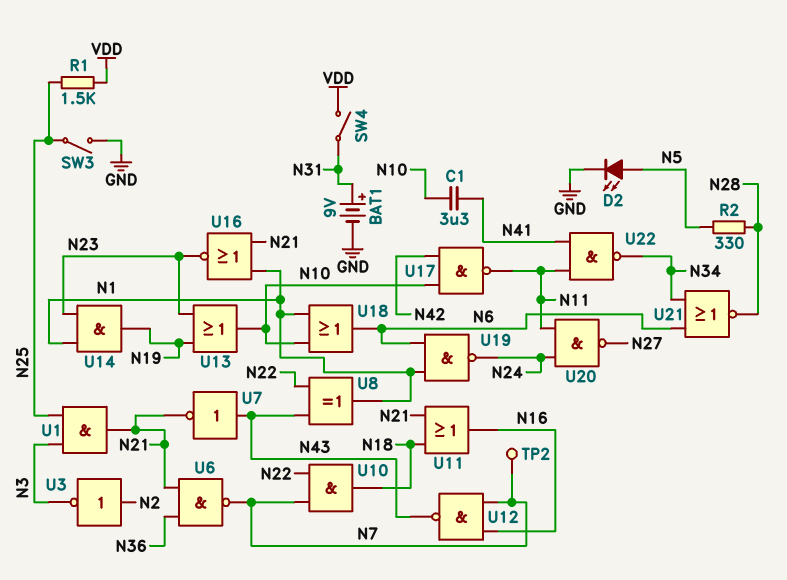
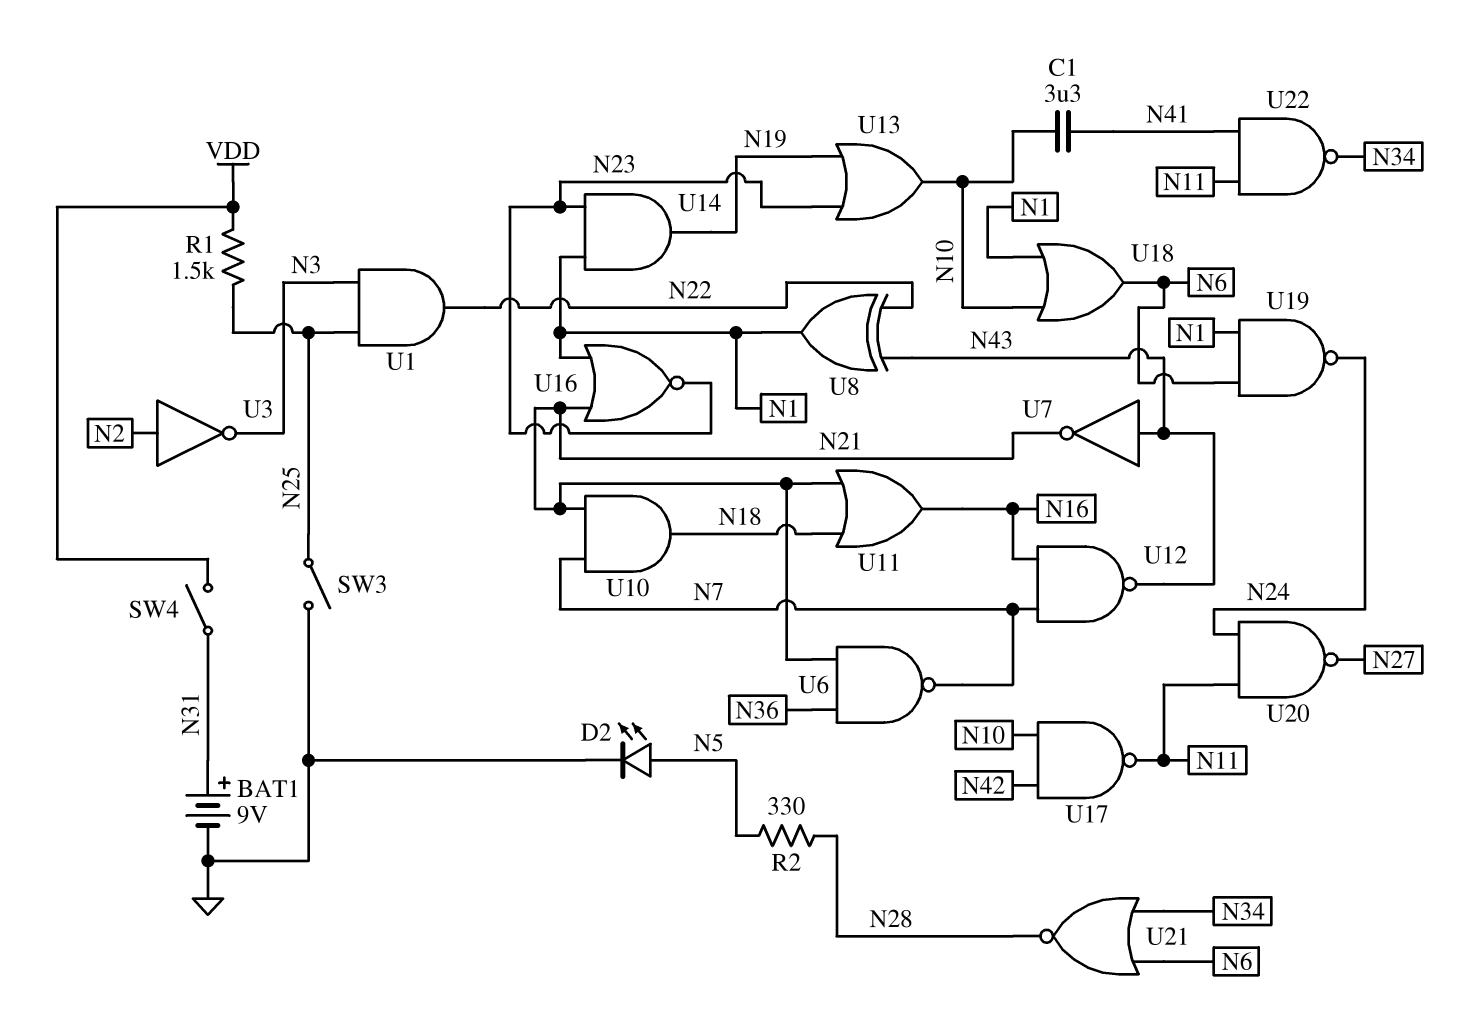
TP2: test point (N7) -> none
U1: AND (in N3, in N25, out N21) -> AND (in N3, in N25, out N22)
U10: AND (in N7, in N22, out N18) -> AND (in N7, in N21, out N18)

